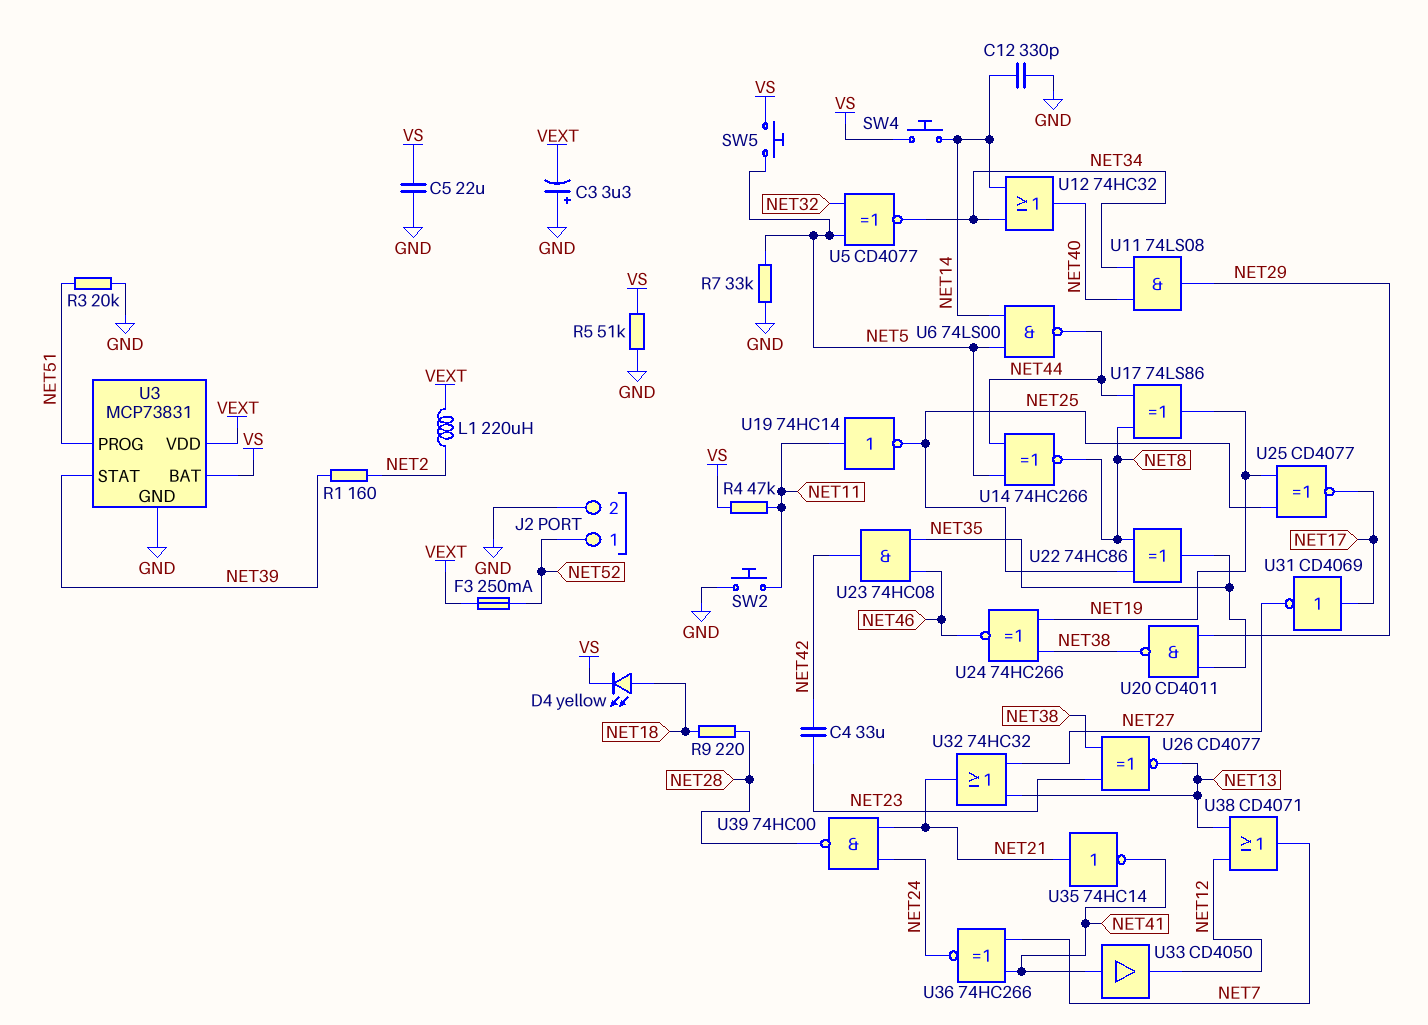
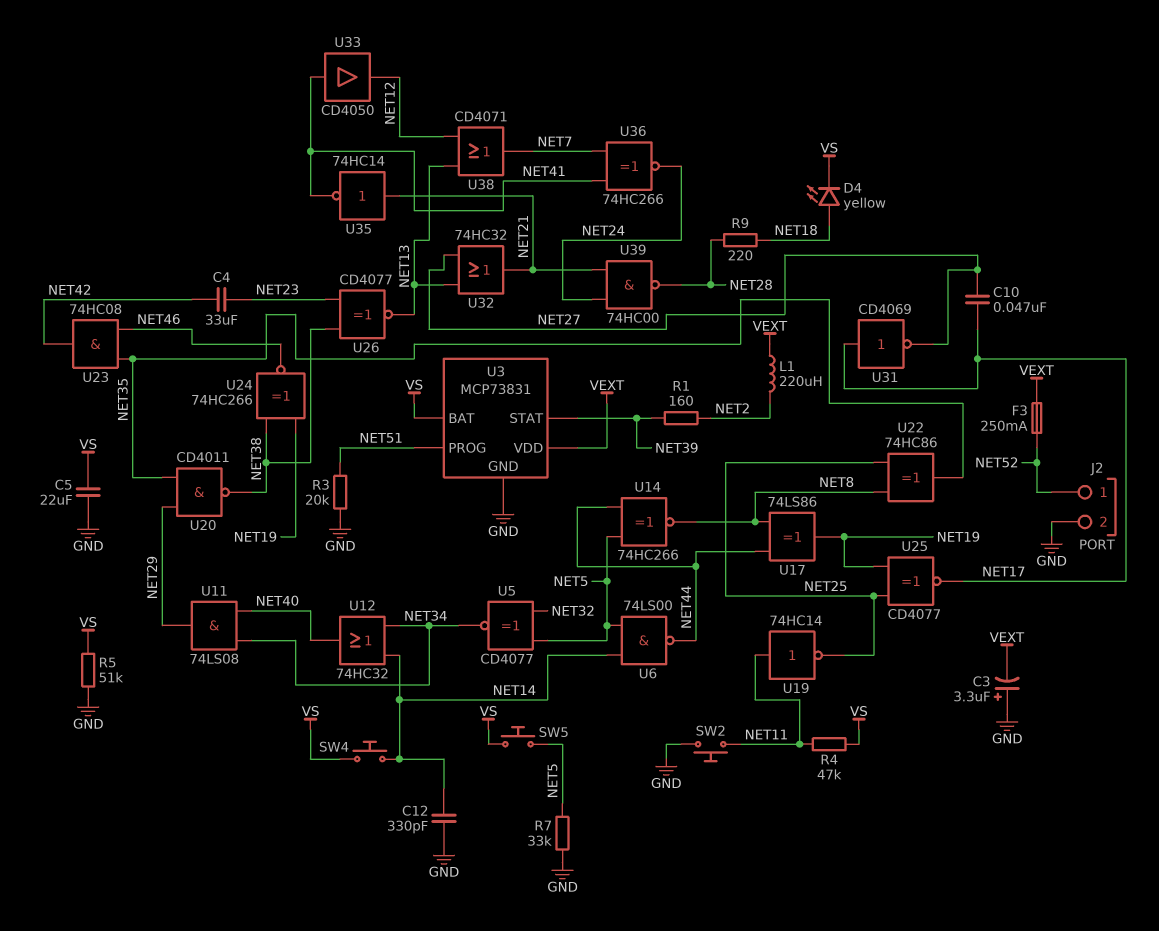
C10: none -> 47nF (NET17, NET27)

